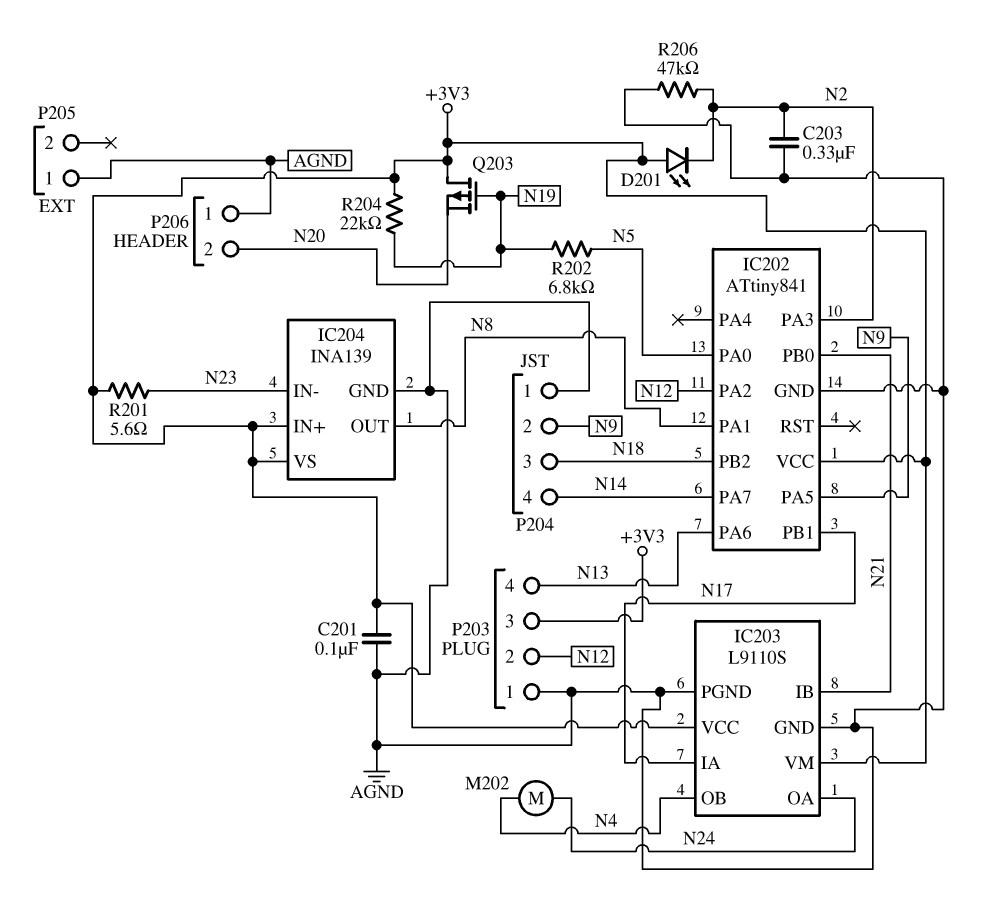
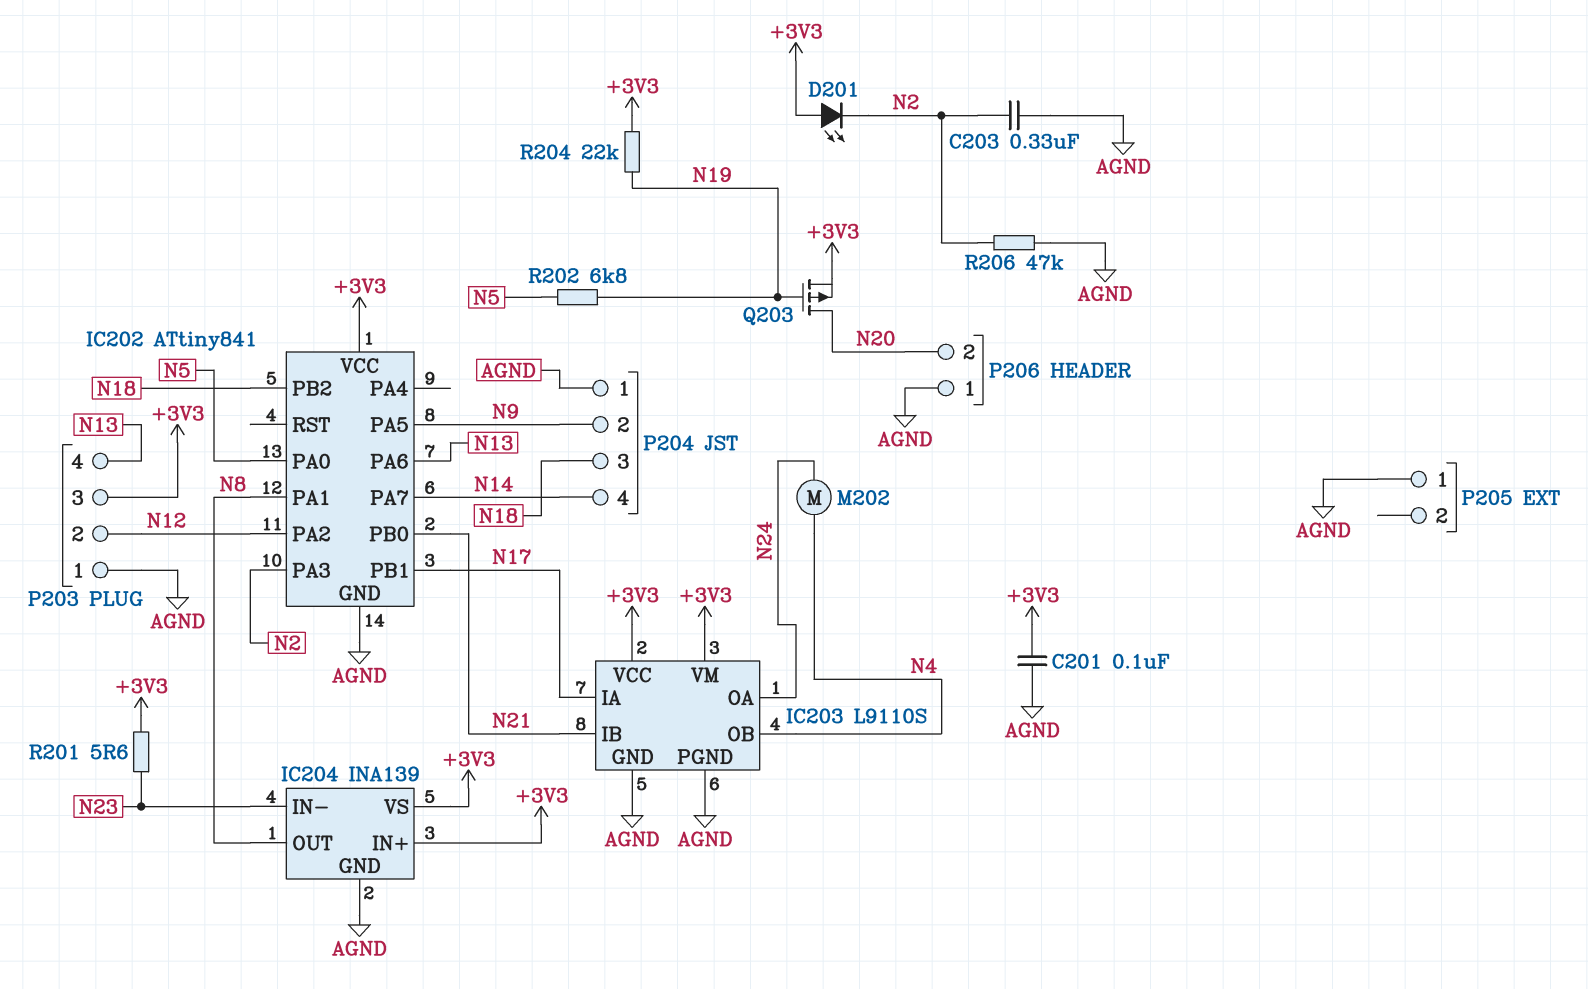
Q203: PMOS (G N19, D +3V3, S N20) -> PMOS (G N19, D N20, S +3V3)

